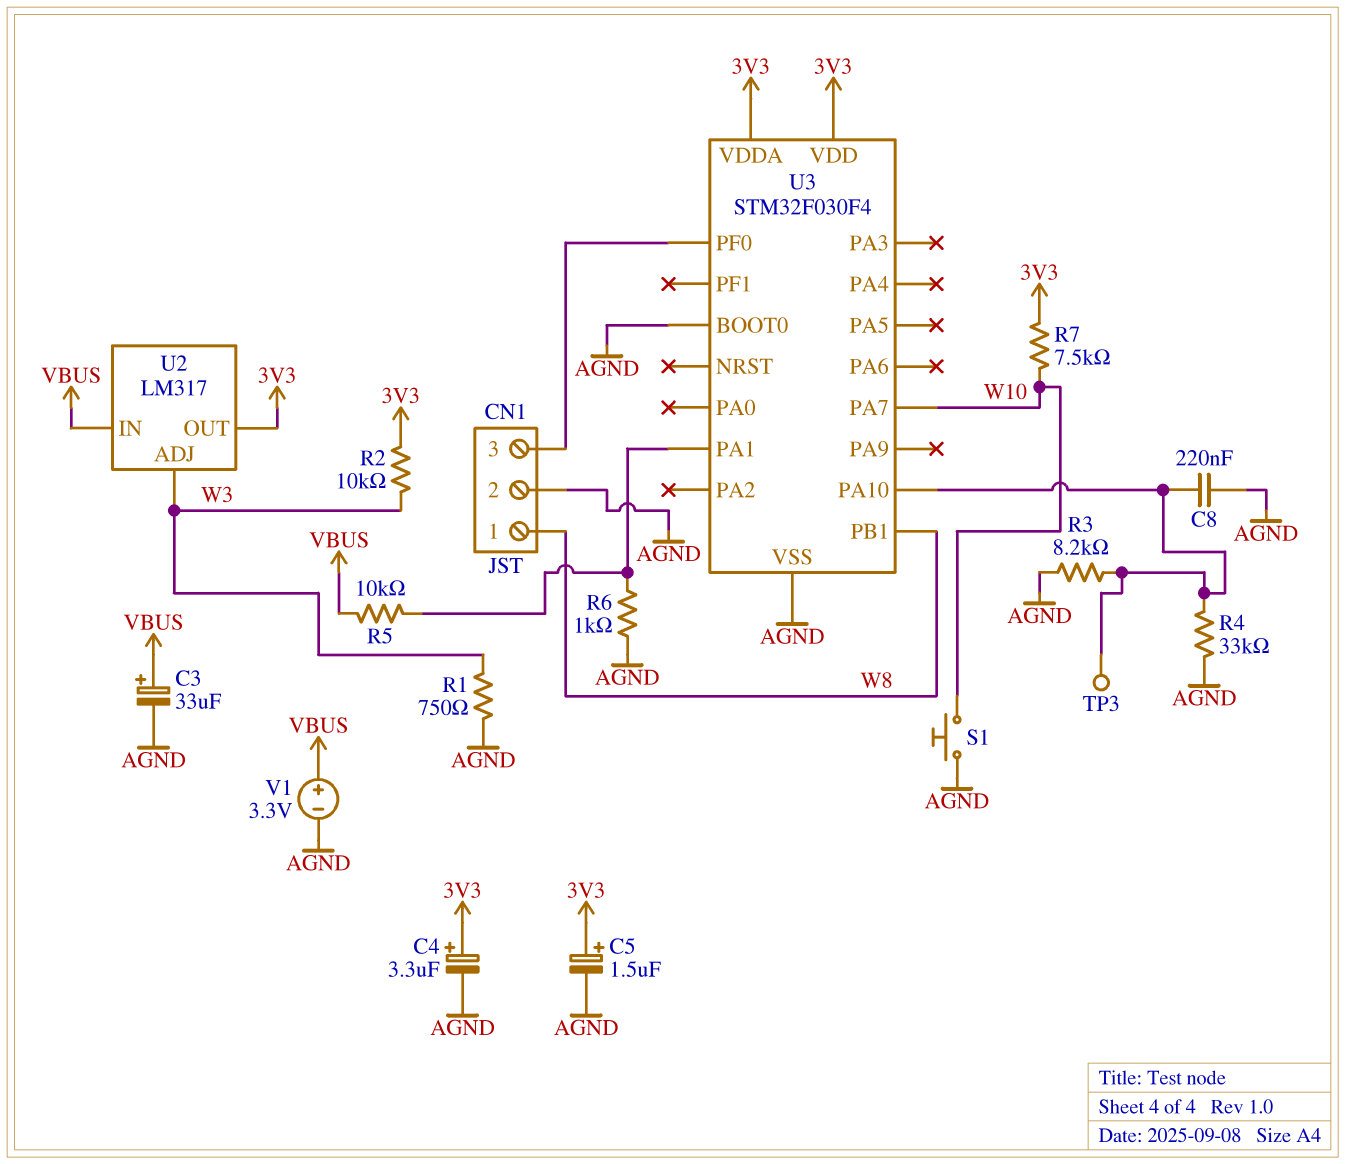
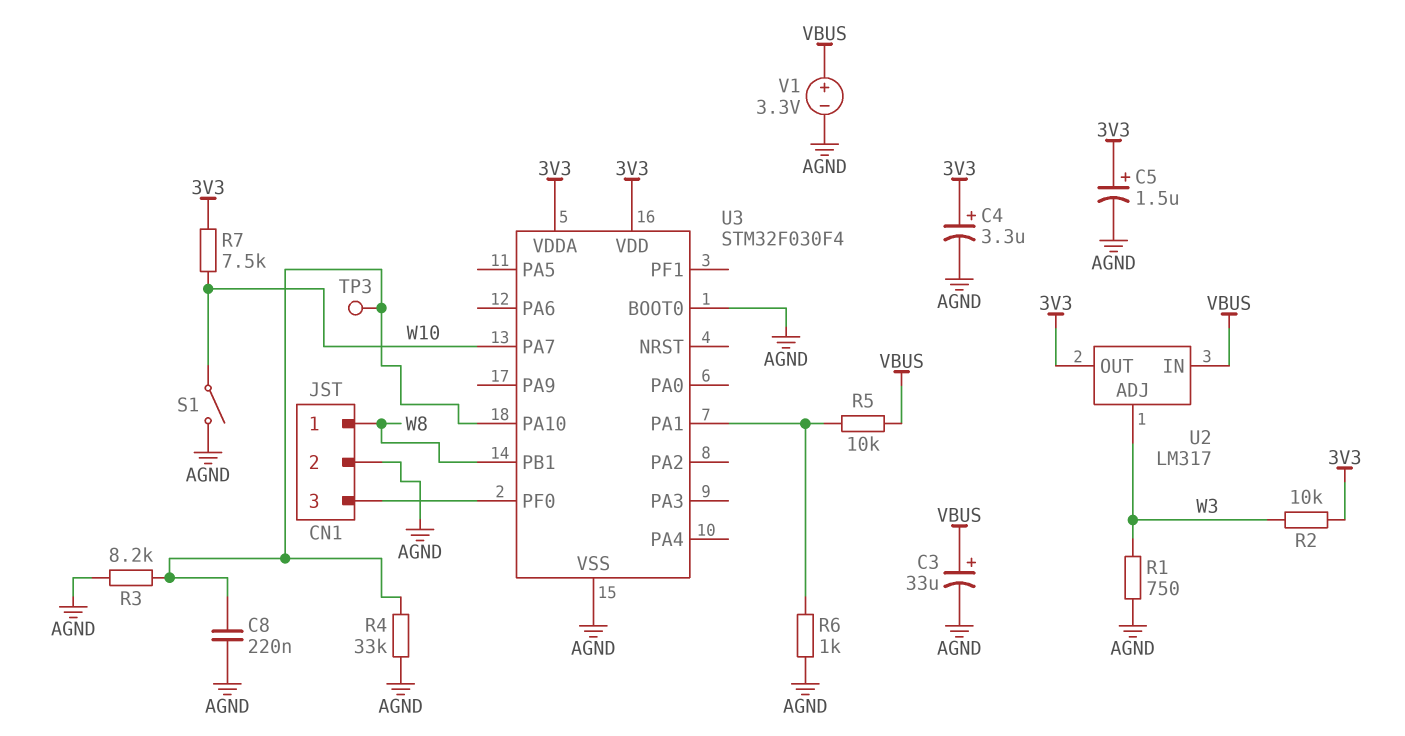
S1: button (AGND, W10) -> switch (AGND, W10)

